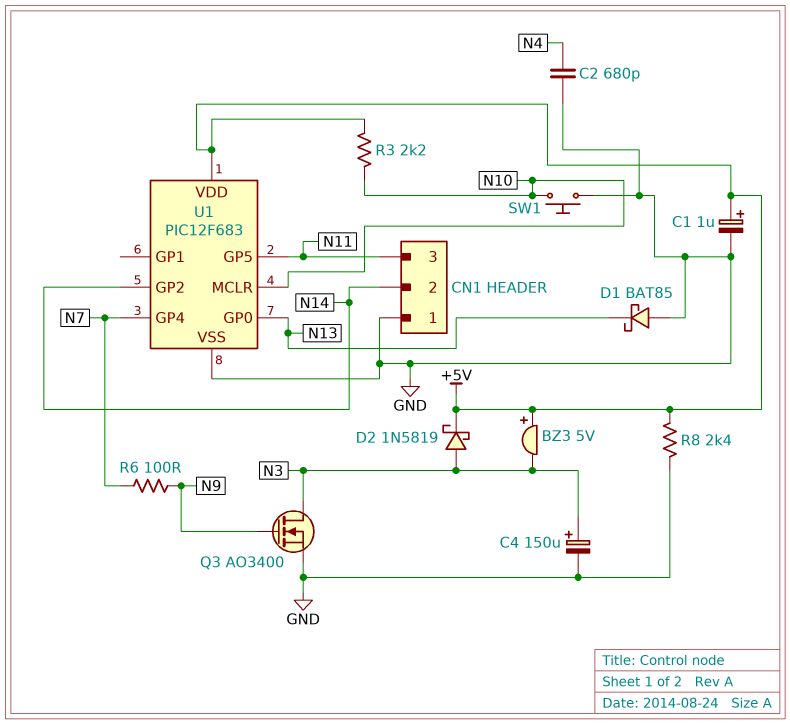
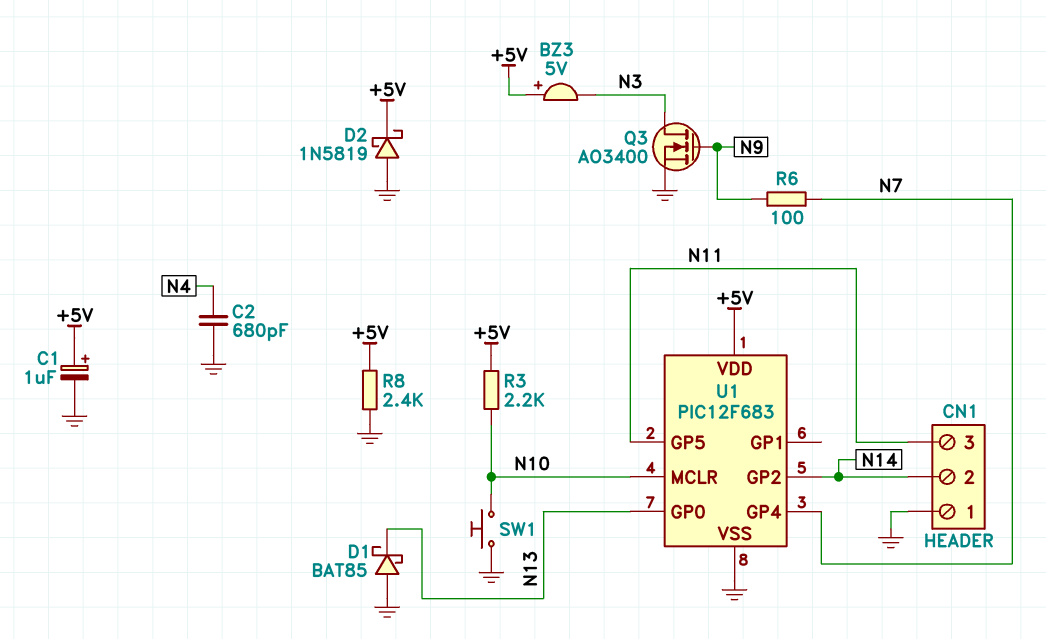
C4: 150uF (plus N3, minus GND) -> none
D2: schottky 1N5819 (A N3, K +5V) -> schottky 1N5819 (A GND, K +5V)

